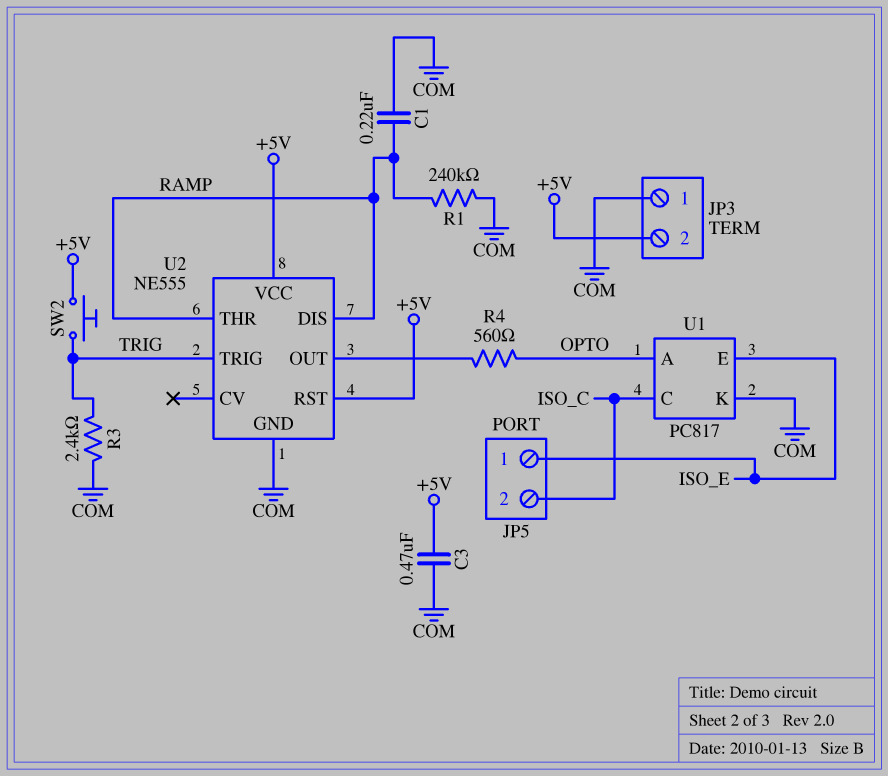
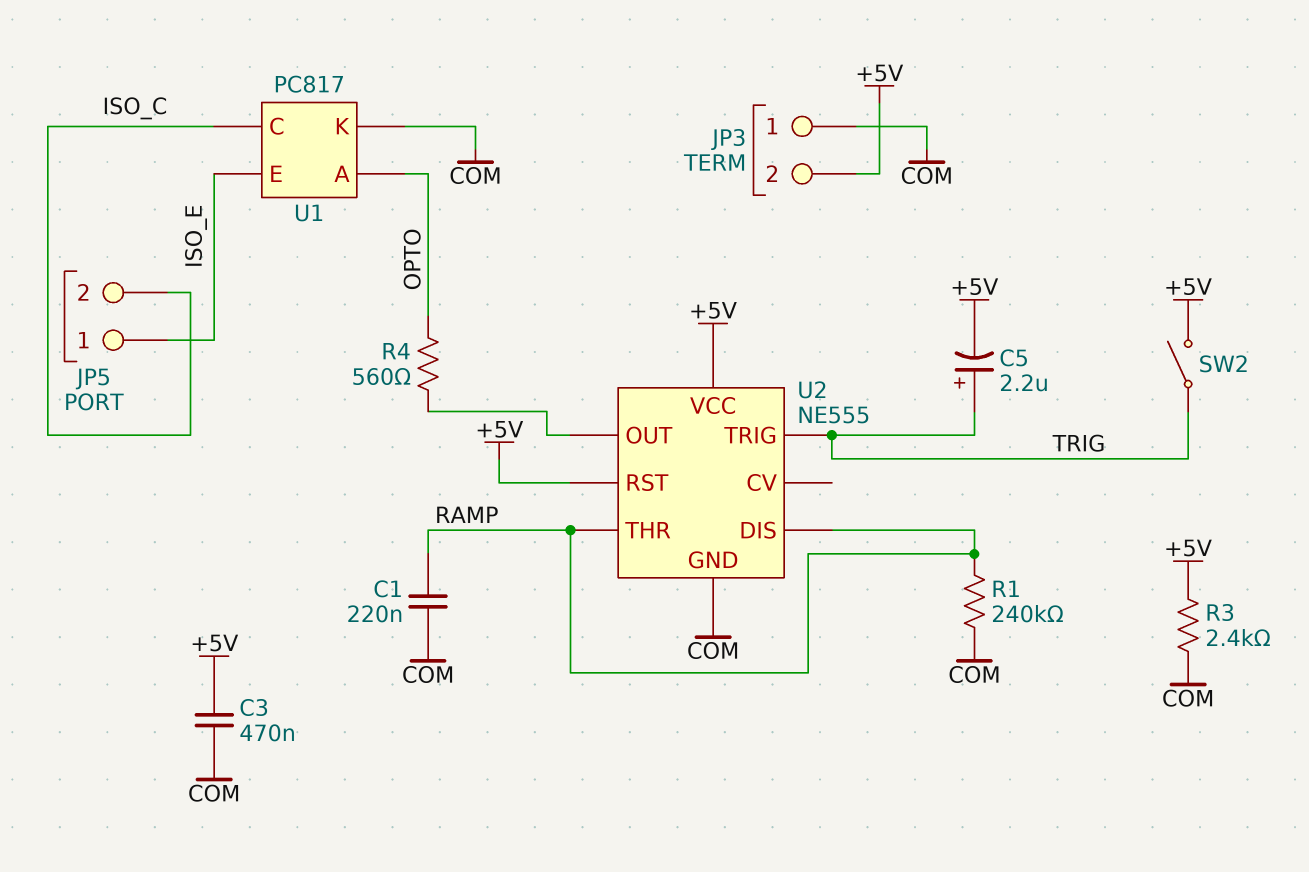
C5: none -> 2.2uF (plus TRIG, minus +5V)
R3: 2.4k (COM, TRIG) -> 2.4k (+5V, COM)
SW2: button (+5V, TRIG) -> switch (+5V, TRIG)

